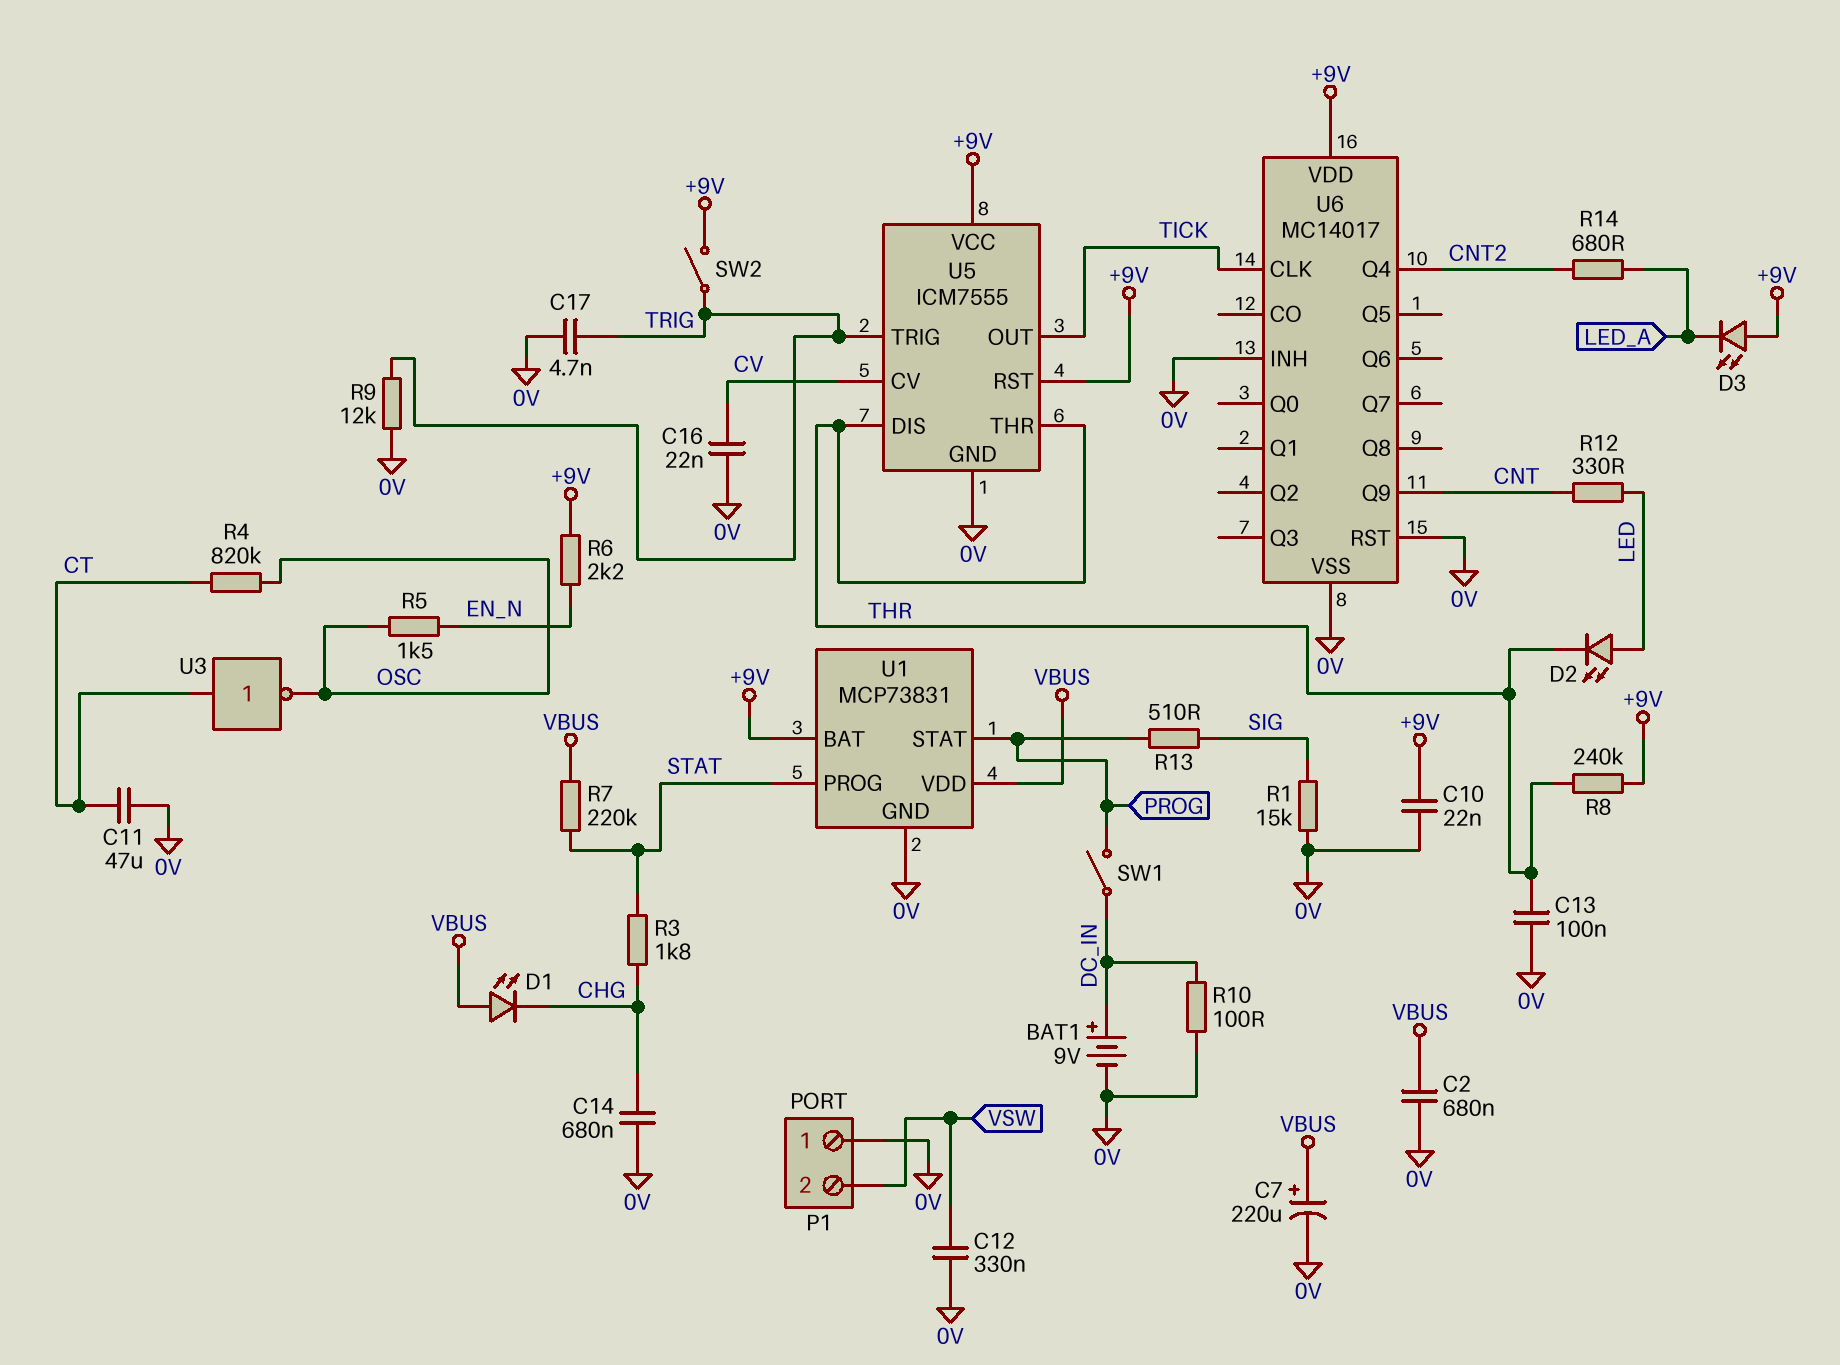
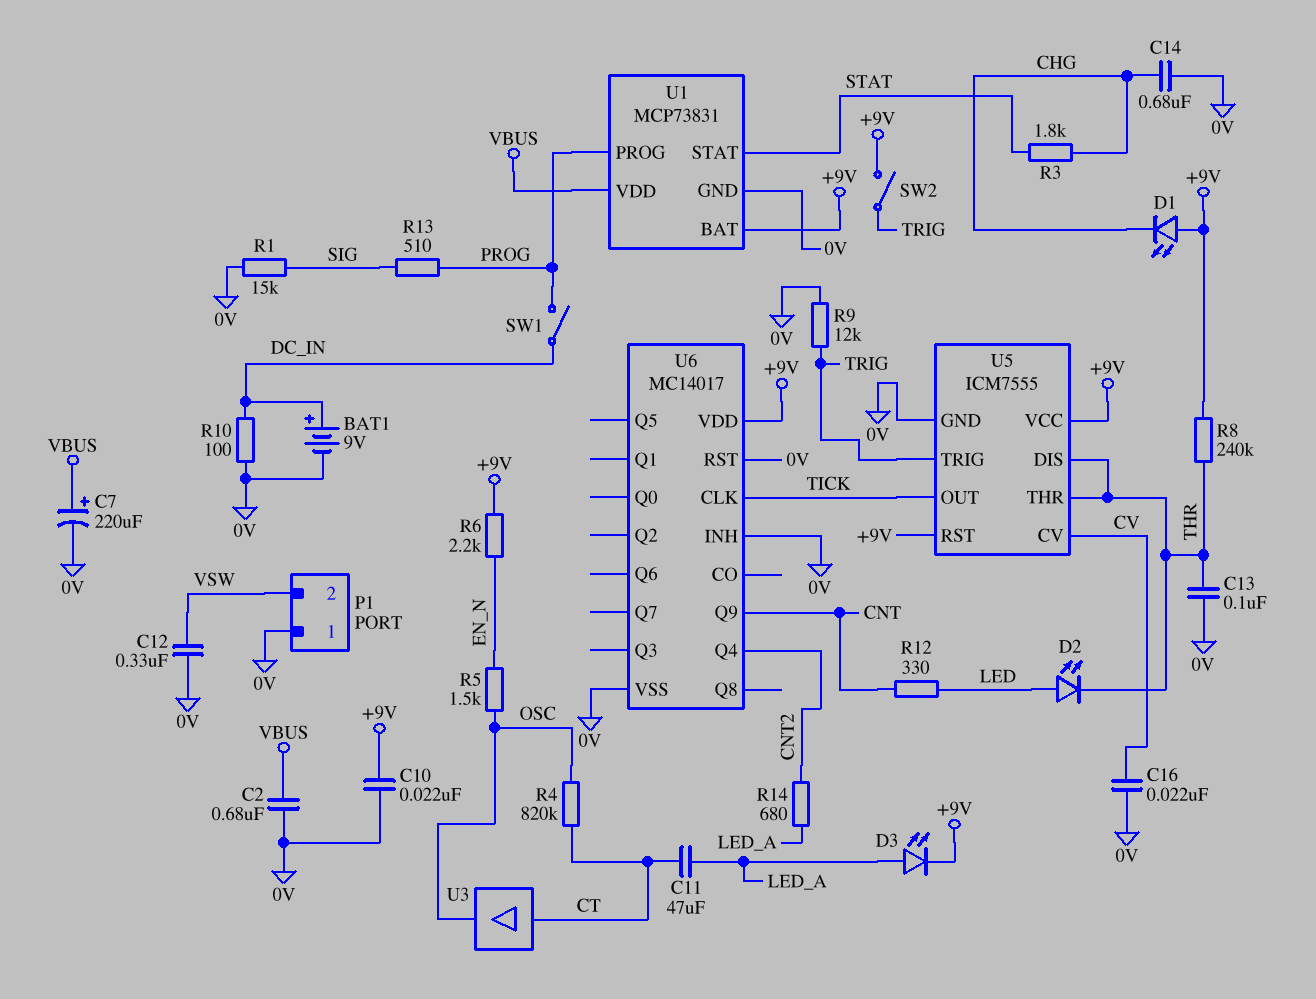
C11: 47uF (0V, CT) -> 47uF (CT, LED_A)
C17: 4.7nF (0V, TRIG) -> none
D1: LED (A VBUS, K CHG) -> LED (A +9V, K CHG)
D3: LED (A +9V, K LED_A) -> LED (A LED_A, K +9V)
R7: 220k (STAT, VBUS) -> none
U1 pin PROG: STAT -> PROG
U1 pin STAT: PROG -> STAT
U3: NOT (in CT, out OSC) -> buffer (in CT, out OSC)

